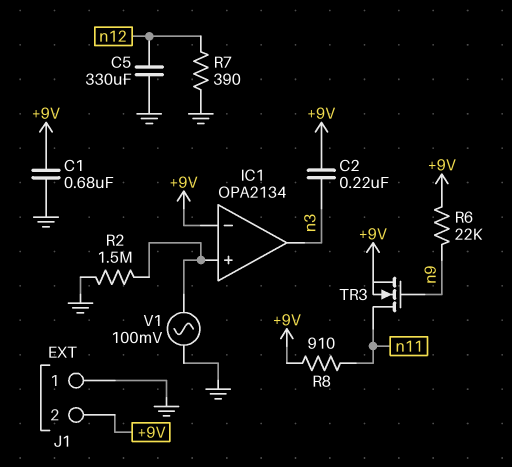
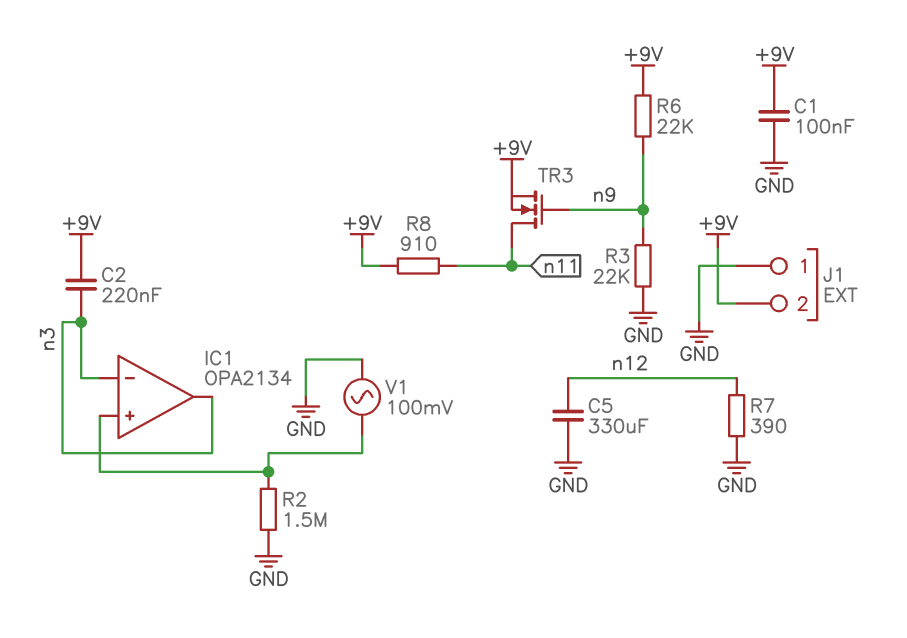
C1: 680nF (+9V, GND) -> 100nF (+9V, GND)
IC1 pin in-: +9V -> n3
R3: none -> 22k (GND, n9)

